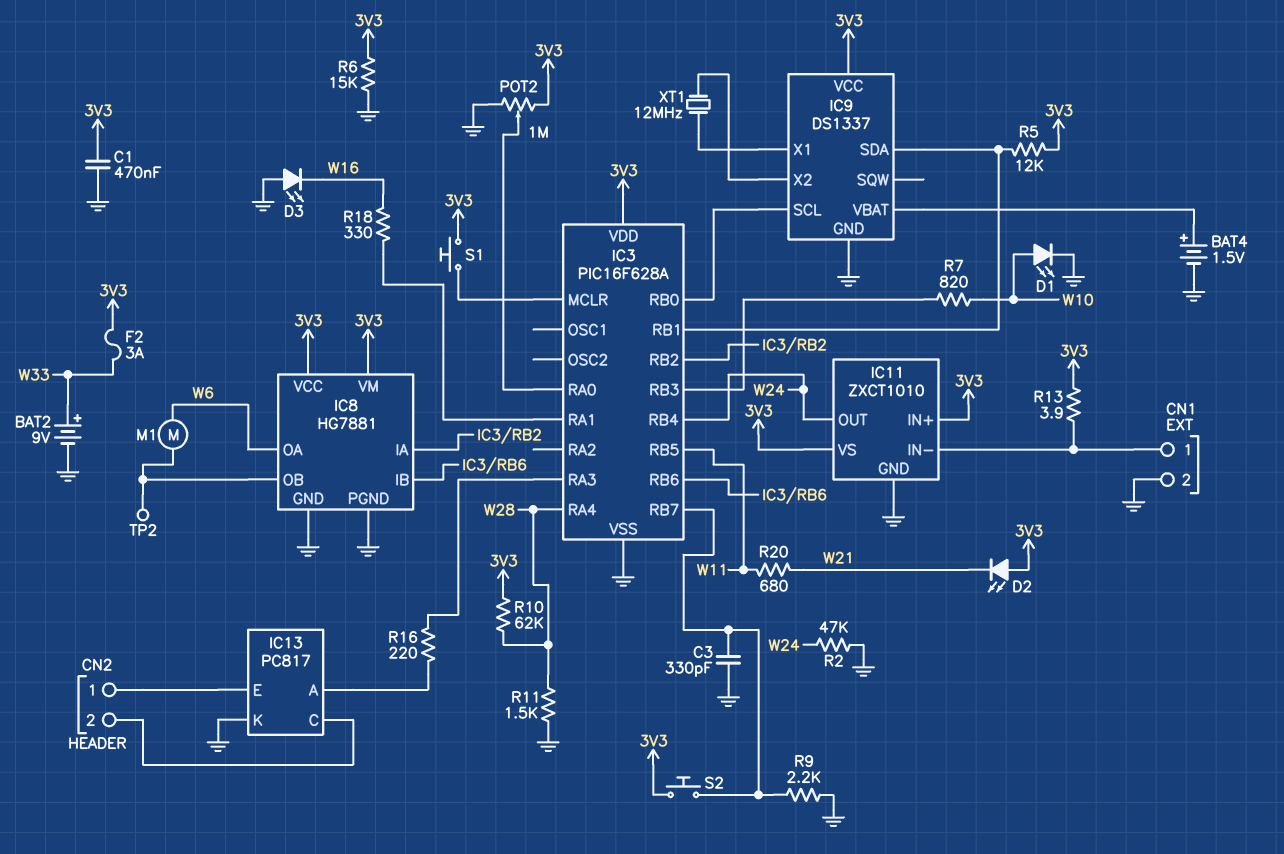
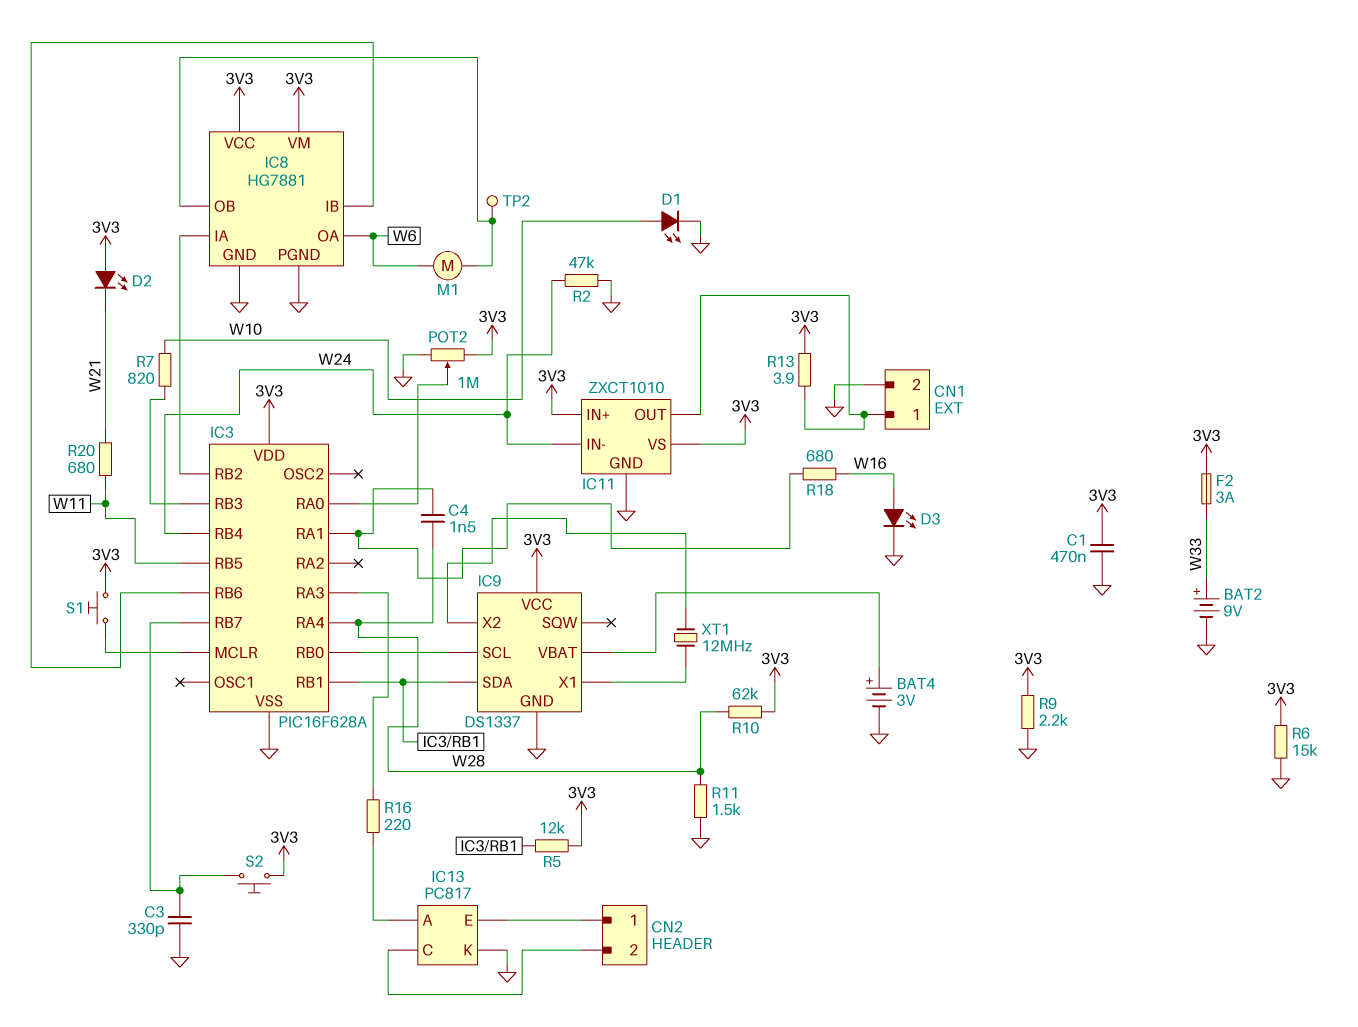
BAT4: 1.5V (plus IC9/VBAT, minus GND) -> 3V (plus IC9/VBAT, minus GND)
C4: none -> 1.5nF (IC3/RA1, W28)
D3: LED (A GND, K W16) -> LED (A W16, K GND)
IC11 pin IN-: CN1/1 -> W24
IC11 pin OUT: W24 -> CN1/1
R9: 2.2k (GND, IC3/RB7) -> 2.2k (3V3, GND)
R18: 330 (IC3/RA1, W16) -> 680 (IC3/RA1, W16)

